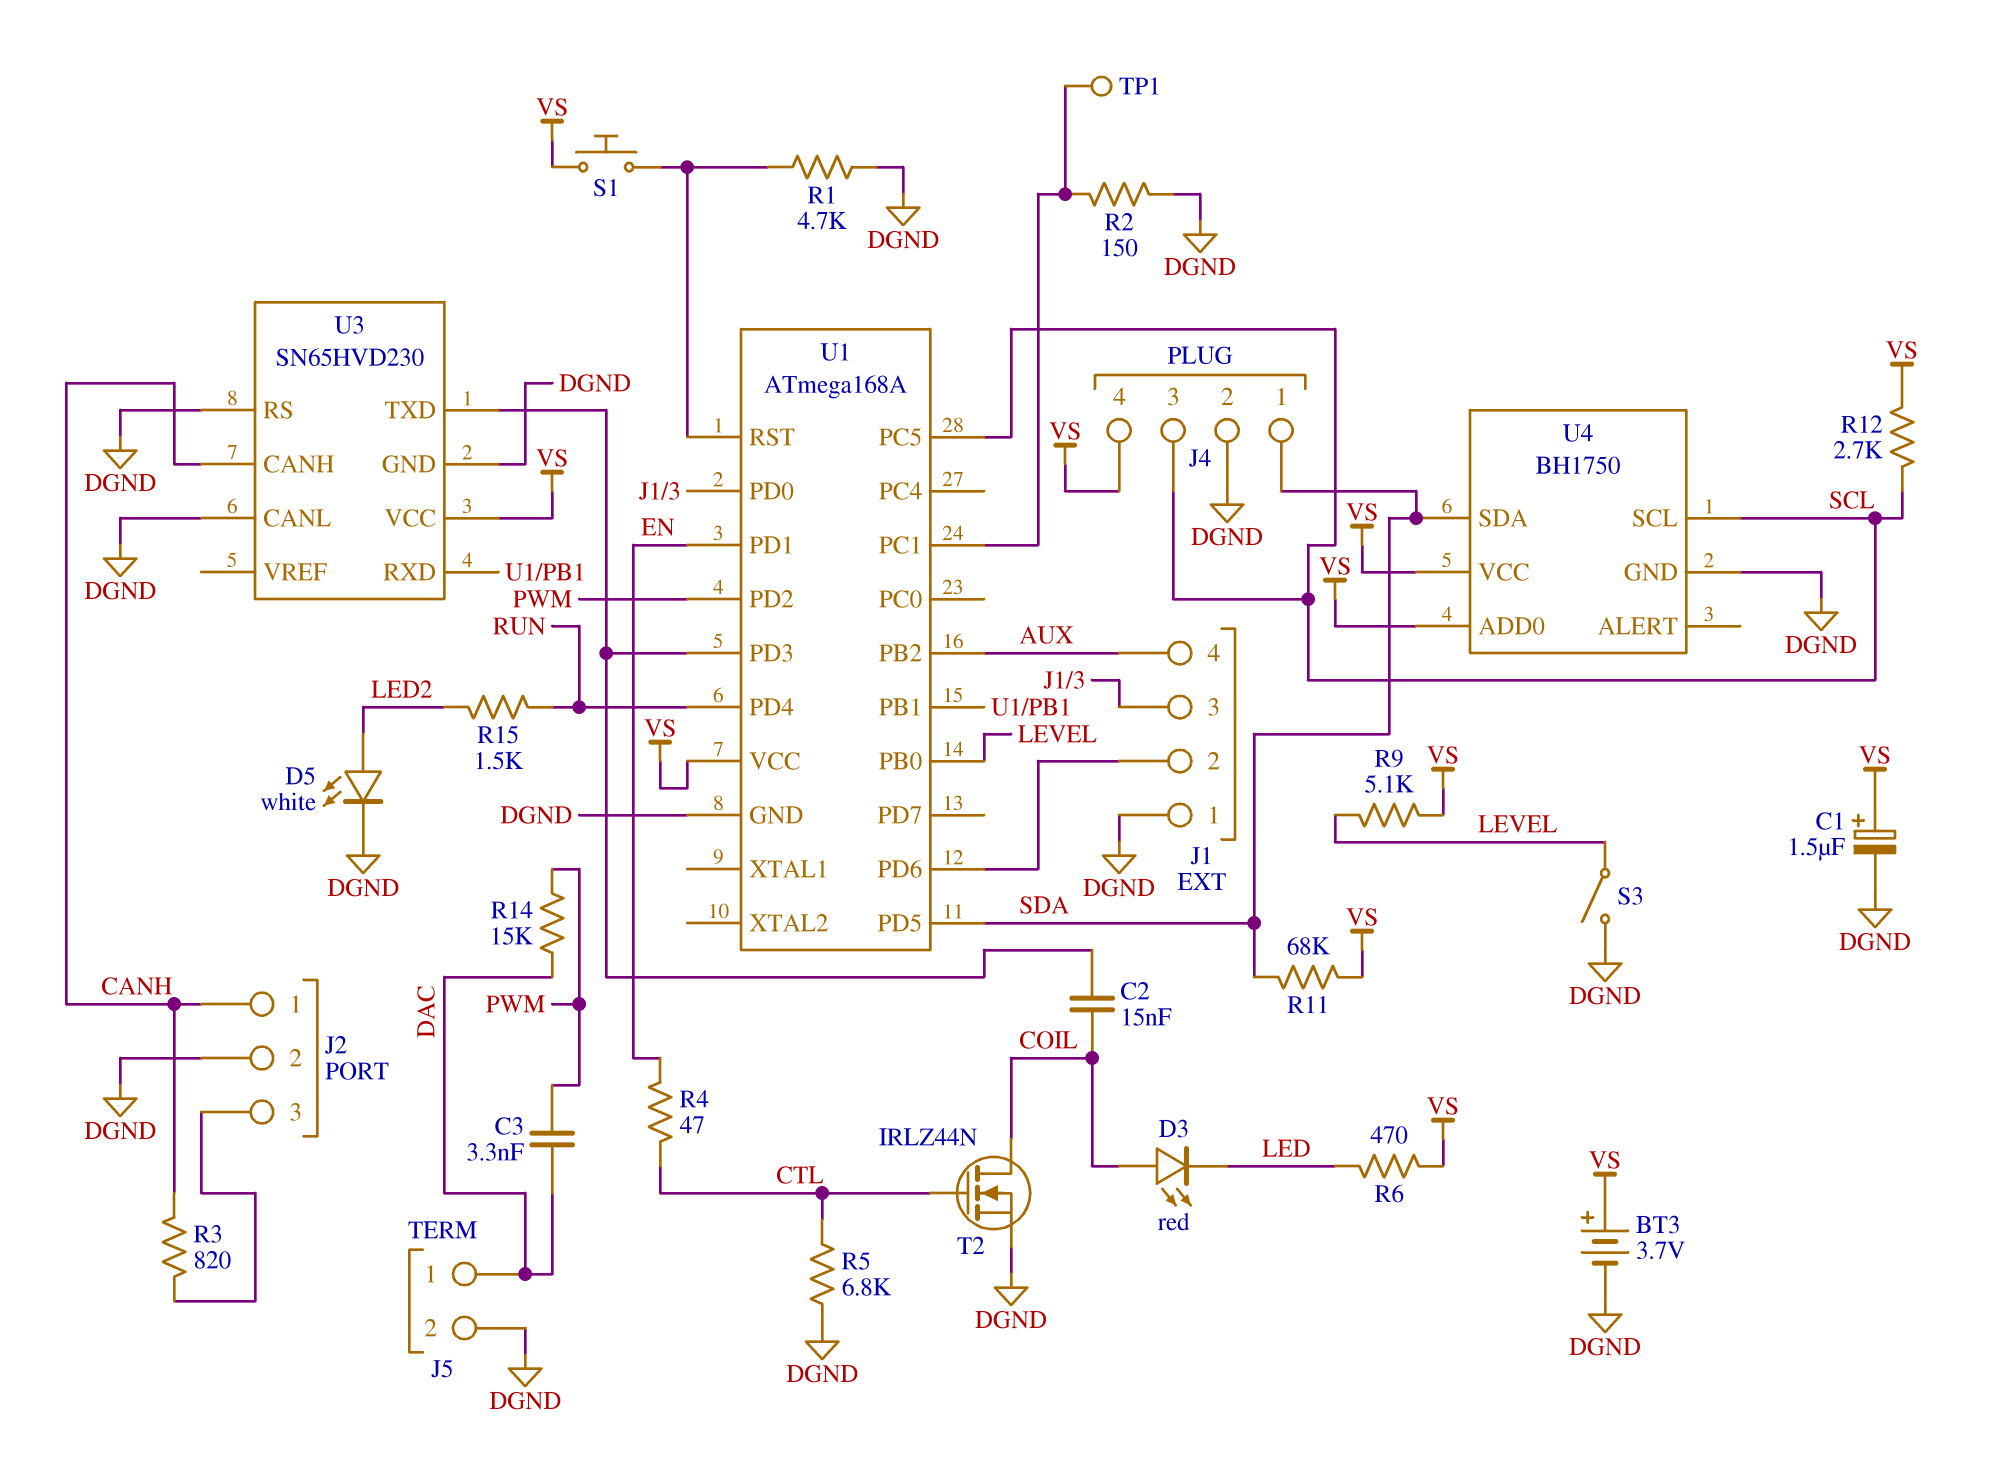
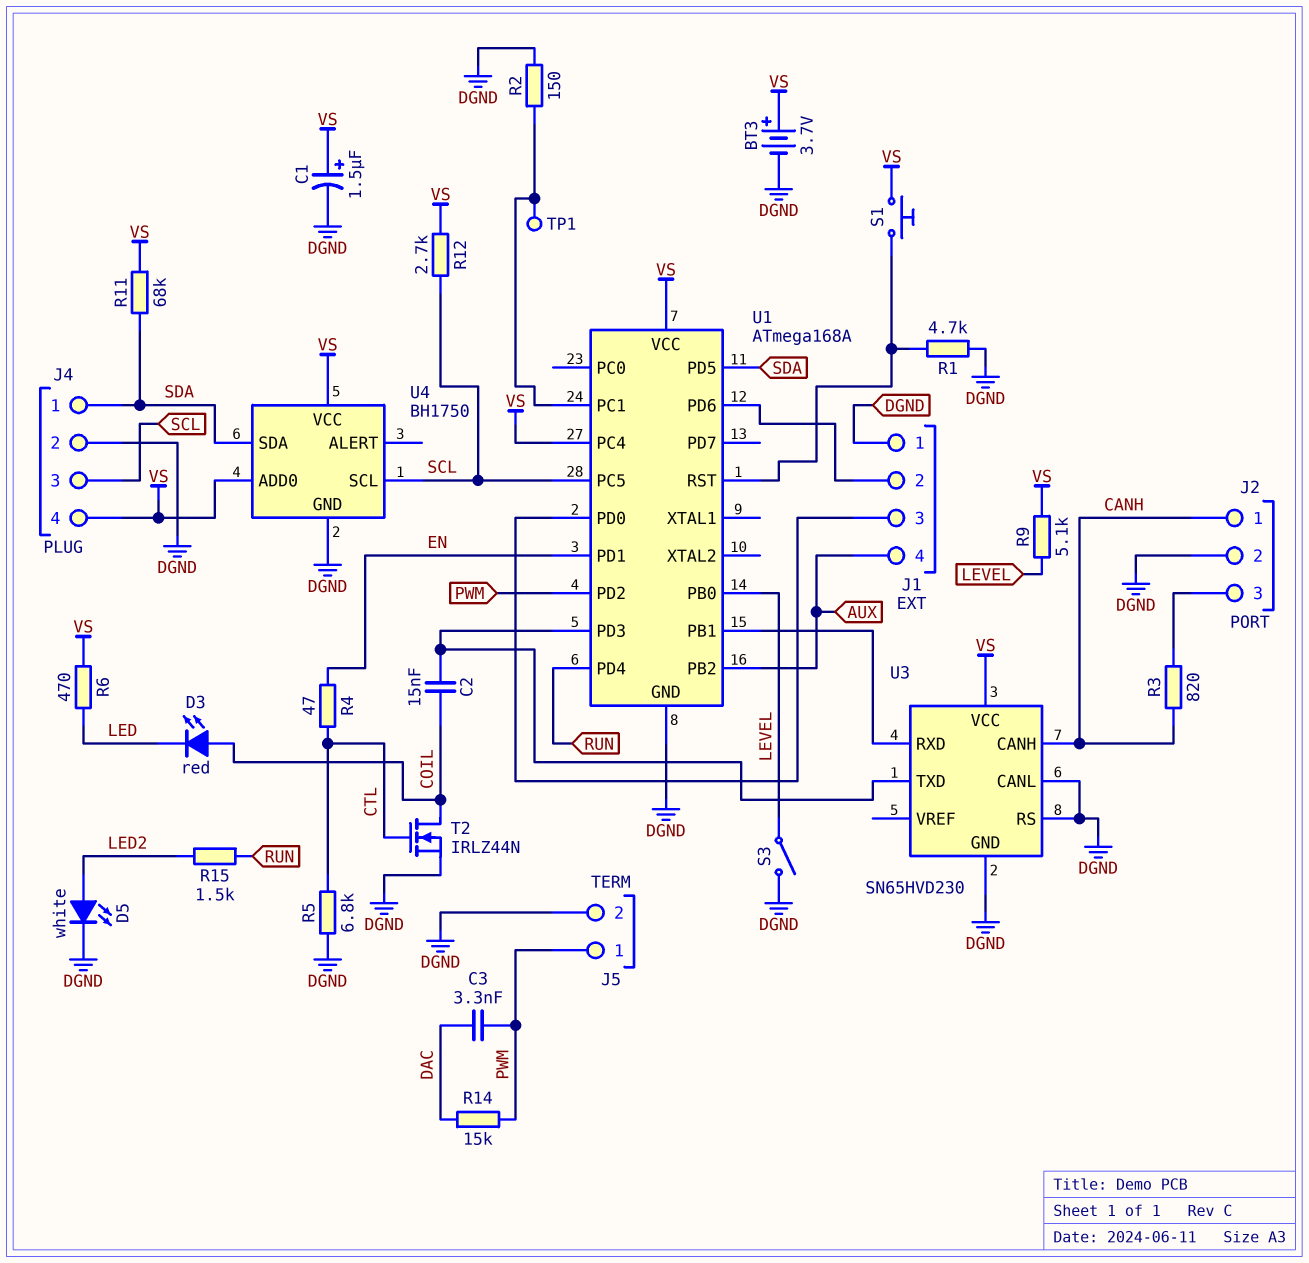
J5 pin 1: DAC -> PWM
U1 pin PC4: none -> VS

